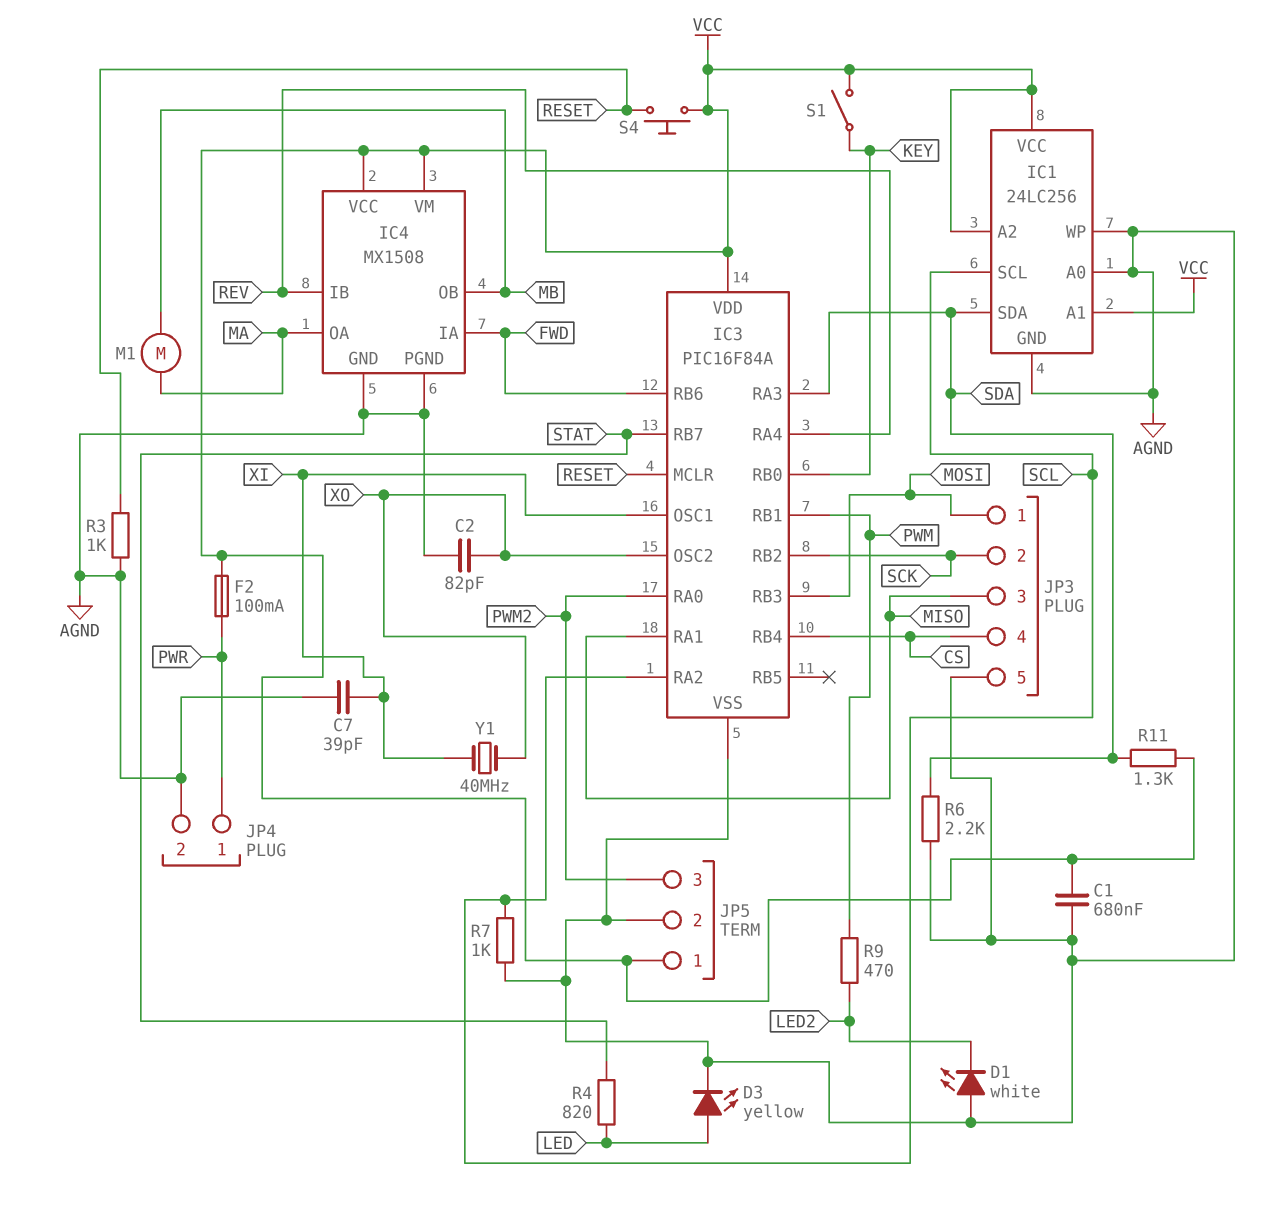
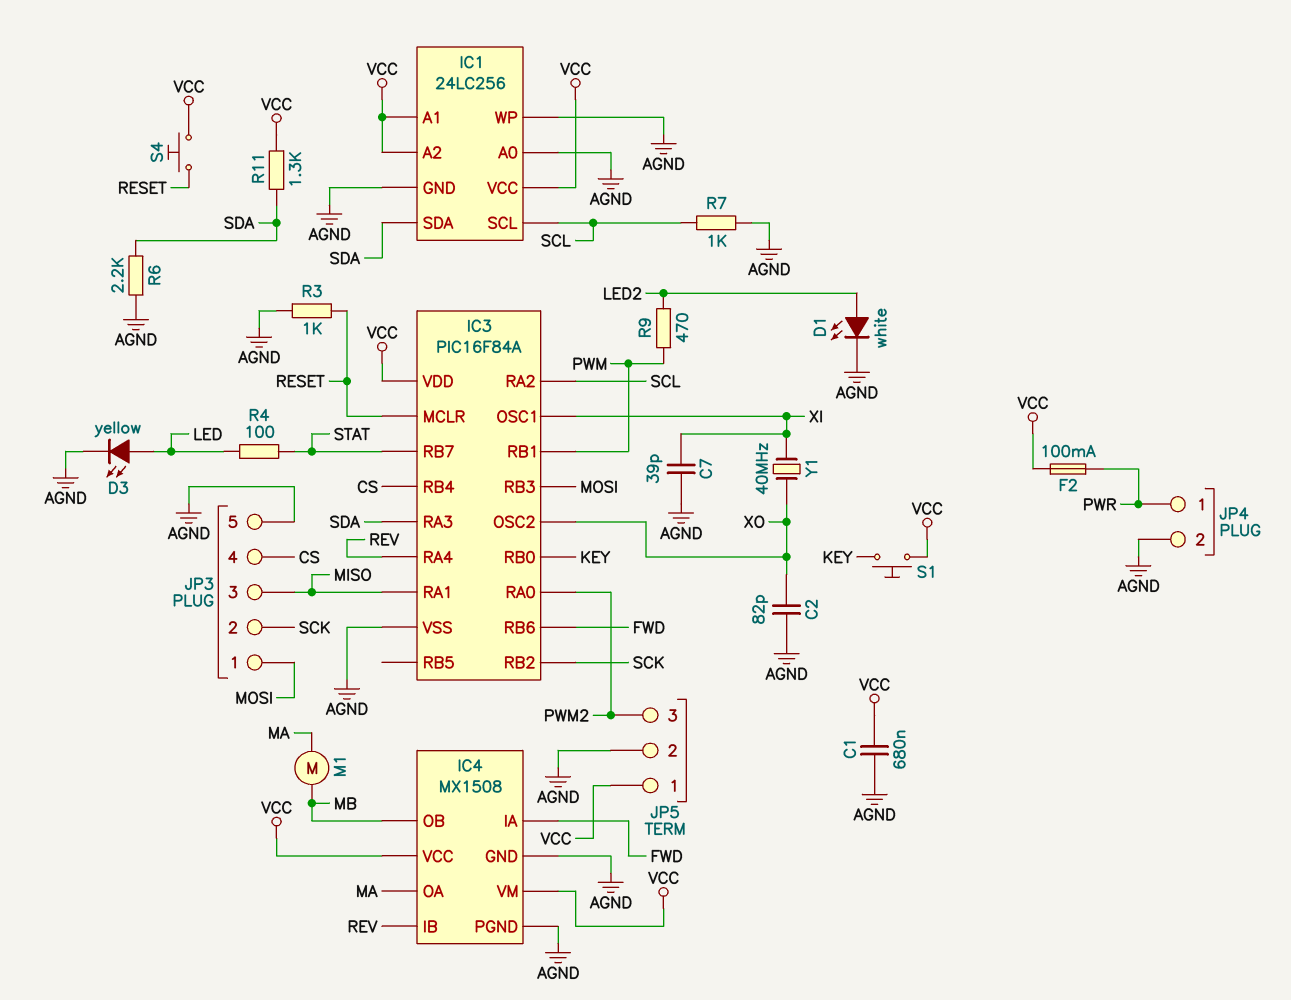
D1: LED white (A AGND, K LED2) -> LED white (A LED2, K AGND)
R4: 820 (LED, STAT) -> 100 (LED, STAT)
S1: switch (KEY, VCC) -> button (KEY, VCC)

